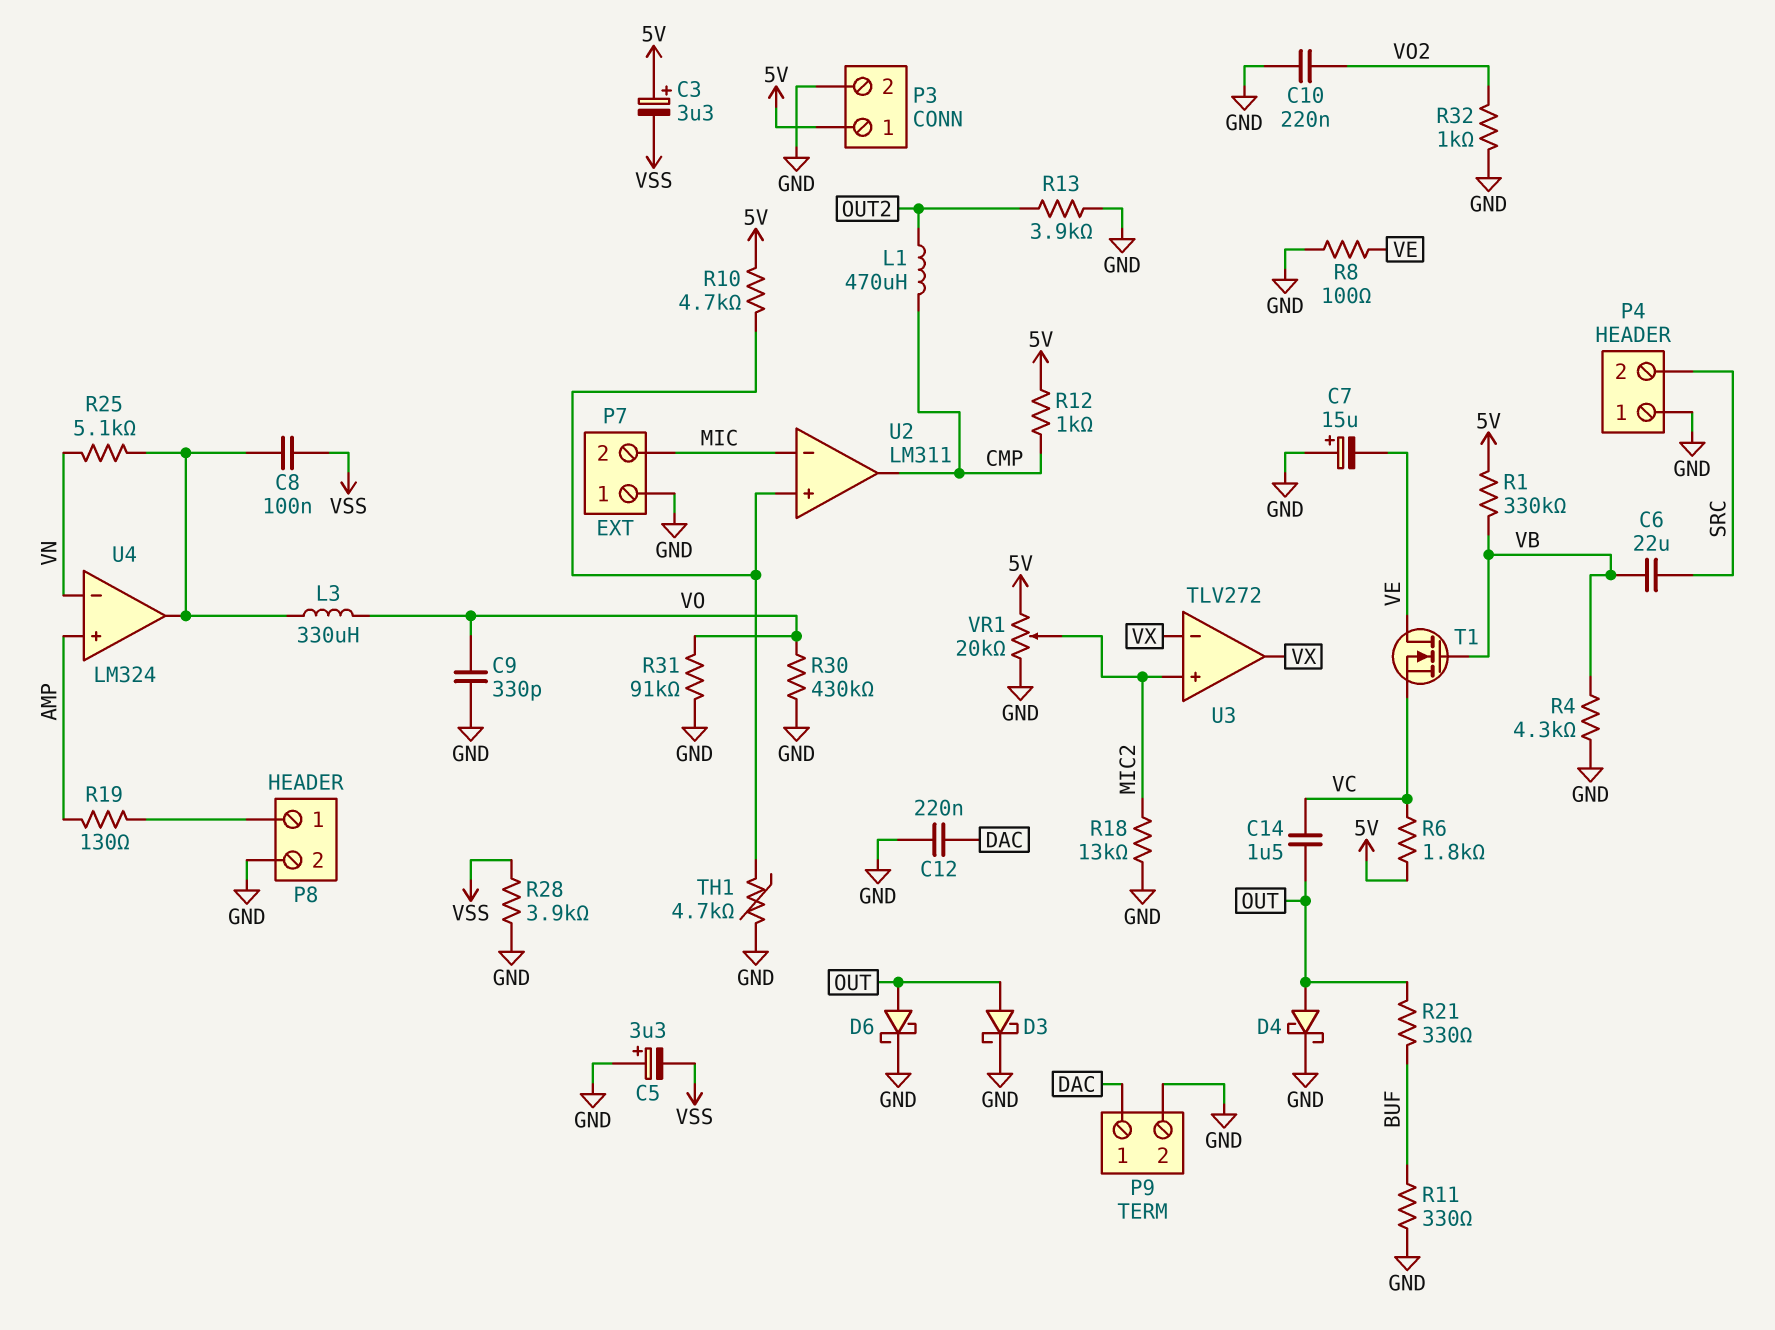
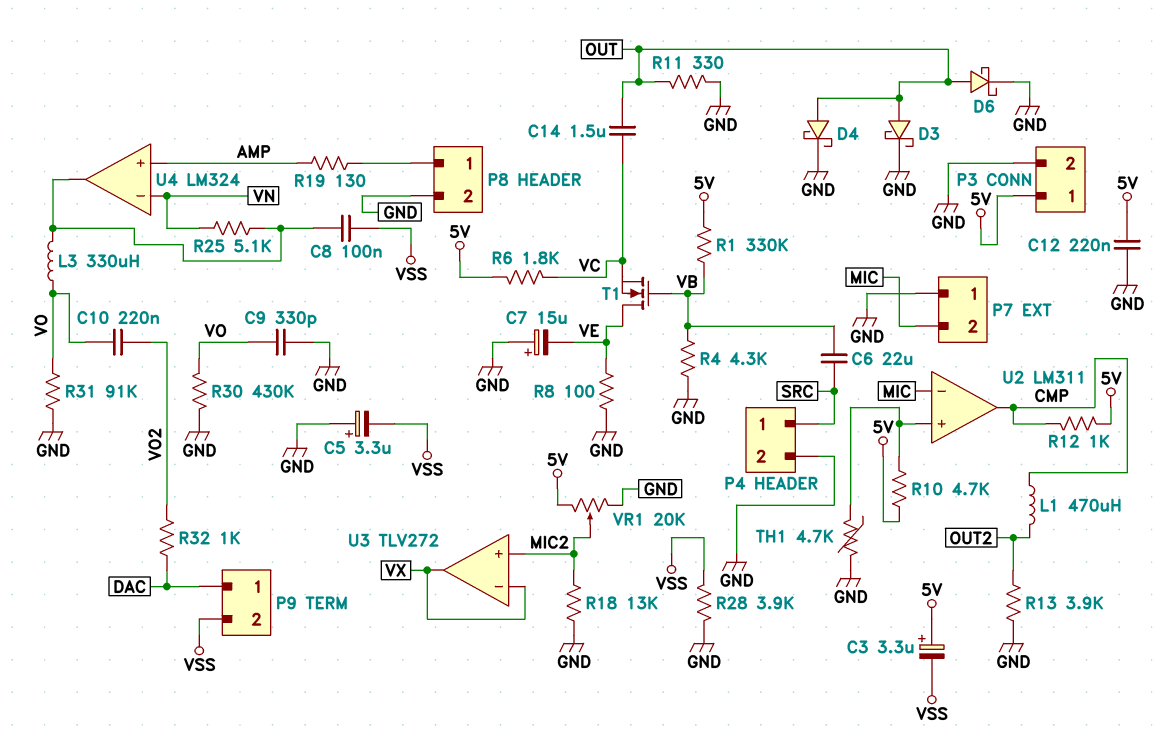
C10: 220nF (GND, VO2) -> 220nF (VO, VO2)
C12: 220nF (DAC, GND) -> 220nF (5V, GND)
P4 pin 1: GND -> SRC
P4 pin 2: SRC -> GND
P9 pin 2: GND -> VSS
R11: 330 (BUF, GND) -> 330 (GND, OUT)
R21: 330 (BUF, OUT) -> none
R32: 1k (GND, VO2) -> 1k (DAC, VO2)

